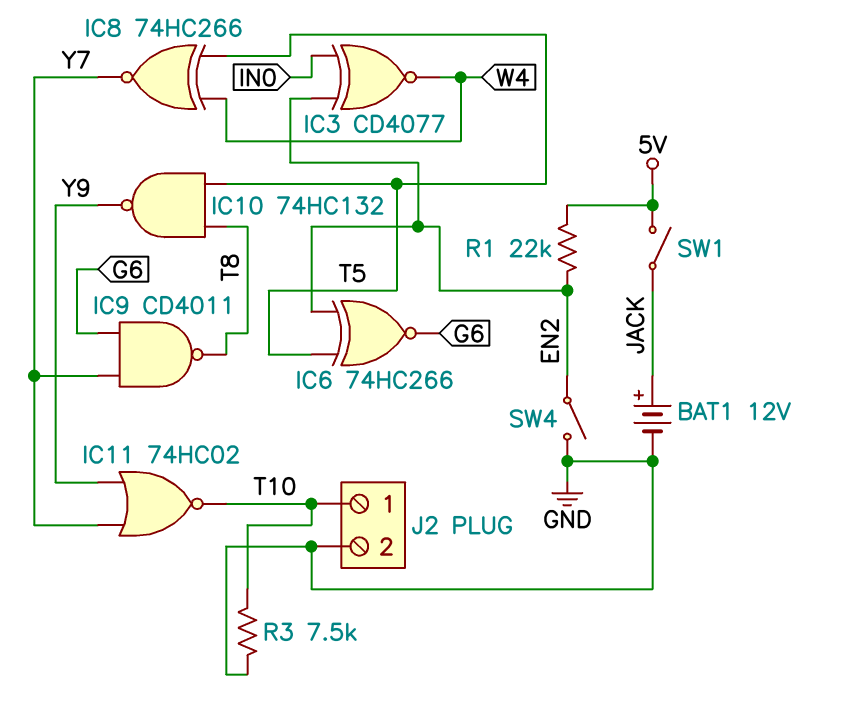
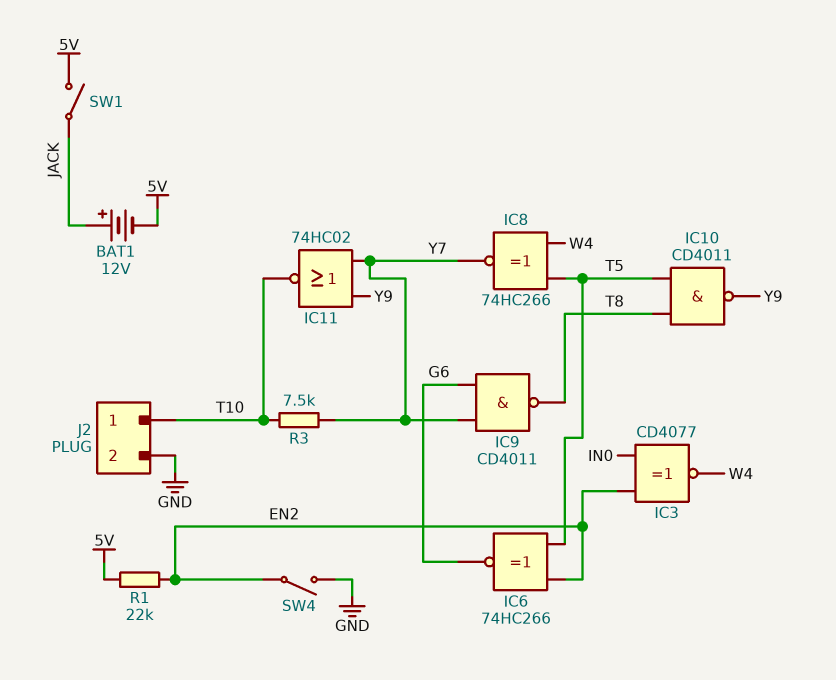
BAT1: 12V (plus JACK, minus GND) -> 12V (plus JACK, minus 5V)
IC10: NAND 74HC132 (in T5, in T8, out Y9) -> NAND CD4011 (in T5, in T8, out Y9)
R3: 7.5k (GND, T10) -> 7.5k (T10, Y7)

